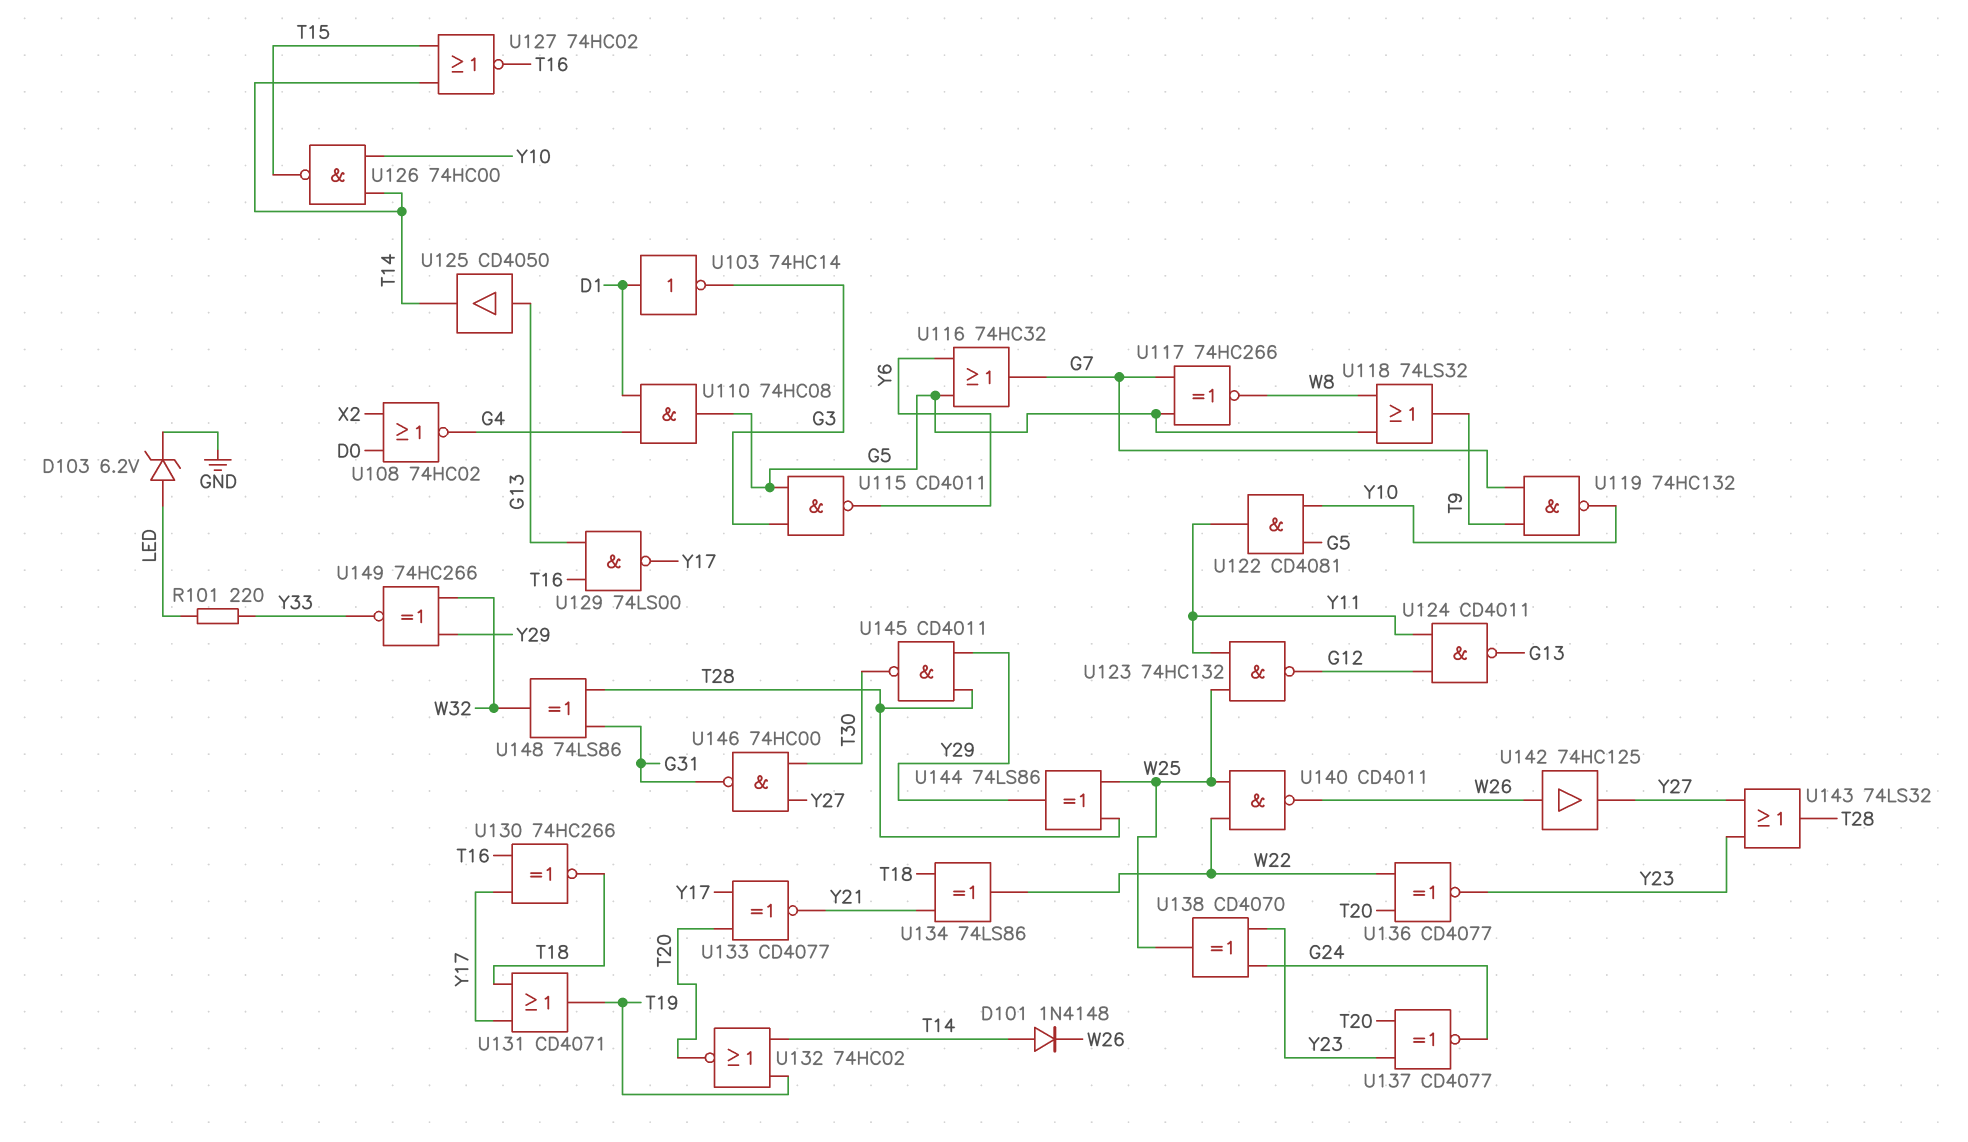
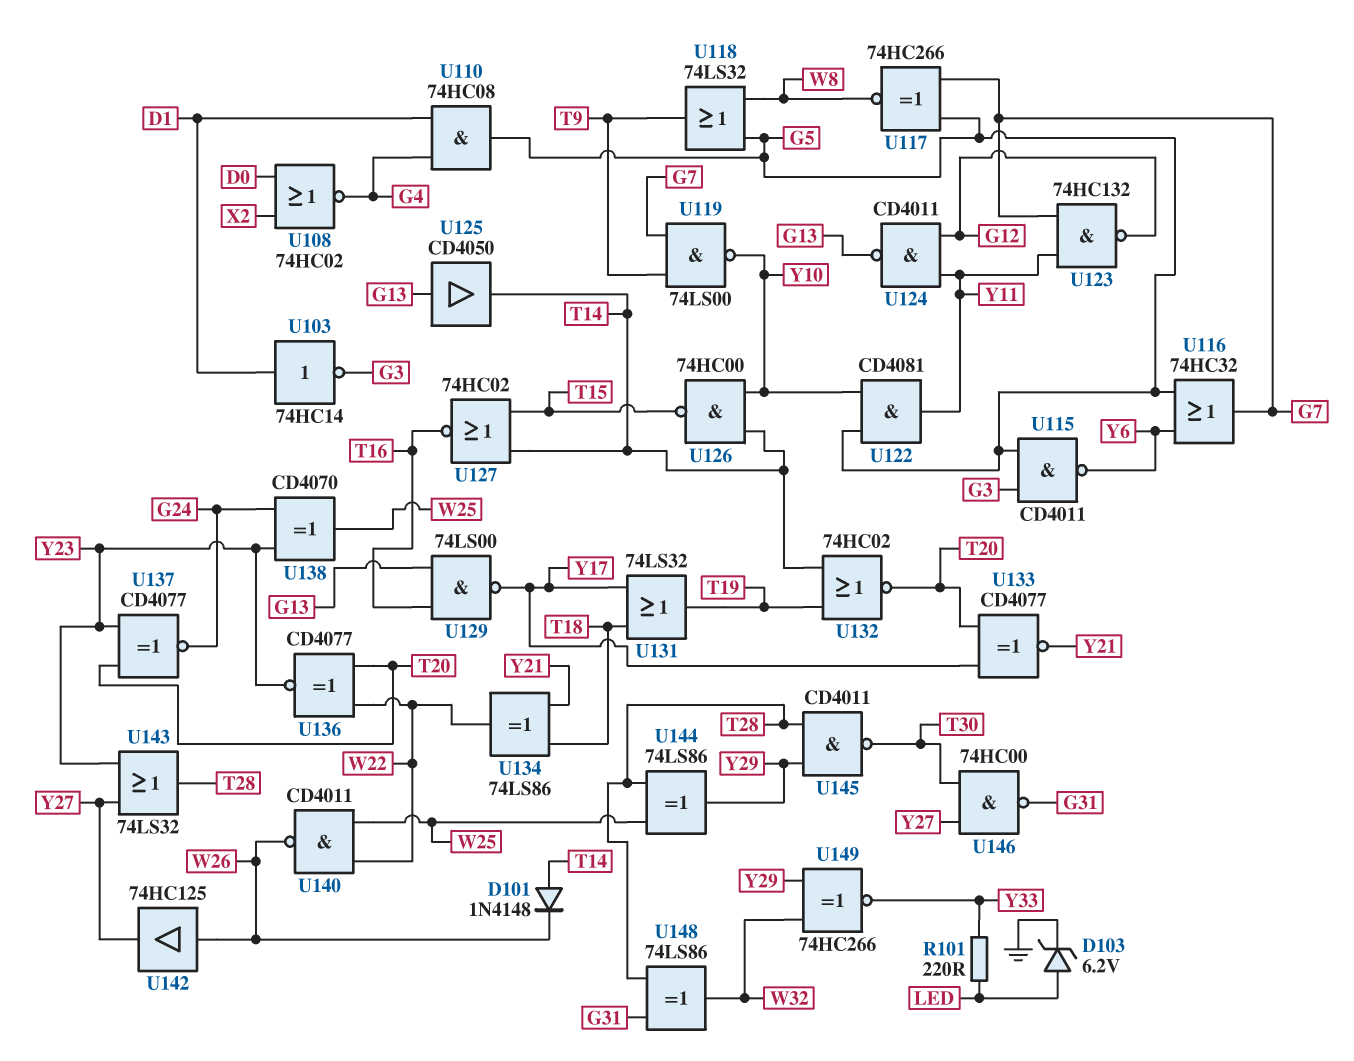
U119: NAND 74HC132 (in G7, in T9, out Y10) -> NAND 74LS00 (in G7, in T9, out Y10)
U123: NAND 74HC132 (in W25, in Y11, out G12) -> NAND 74HC132 (in G7, in Y11, out G12)
U130: XNOR 74HC266 (in T16, in Y17, out T18) -> none
U131: OR CD4071 (in T18, in Y17, out T19) -> OR 74LS32 (in T18, in Y17, out T19)

